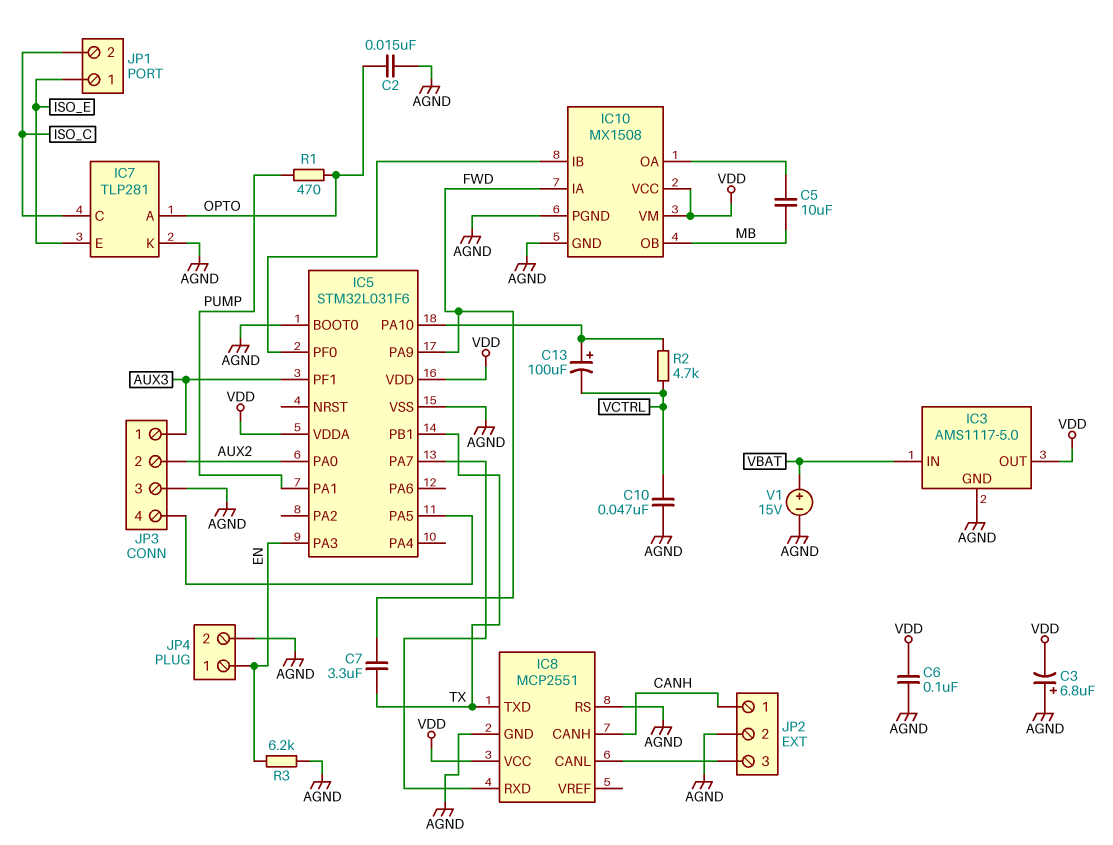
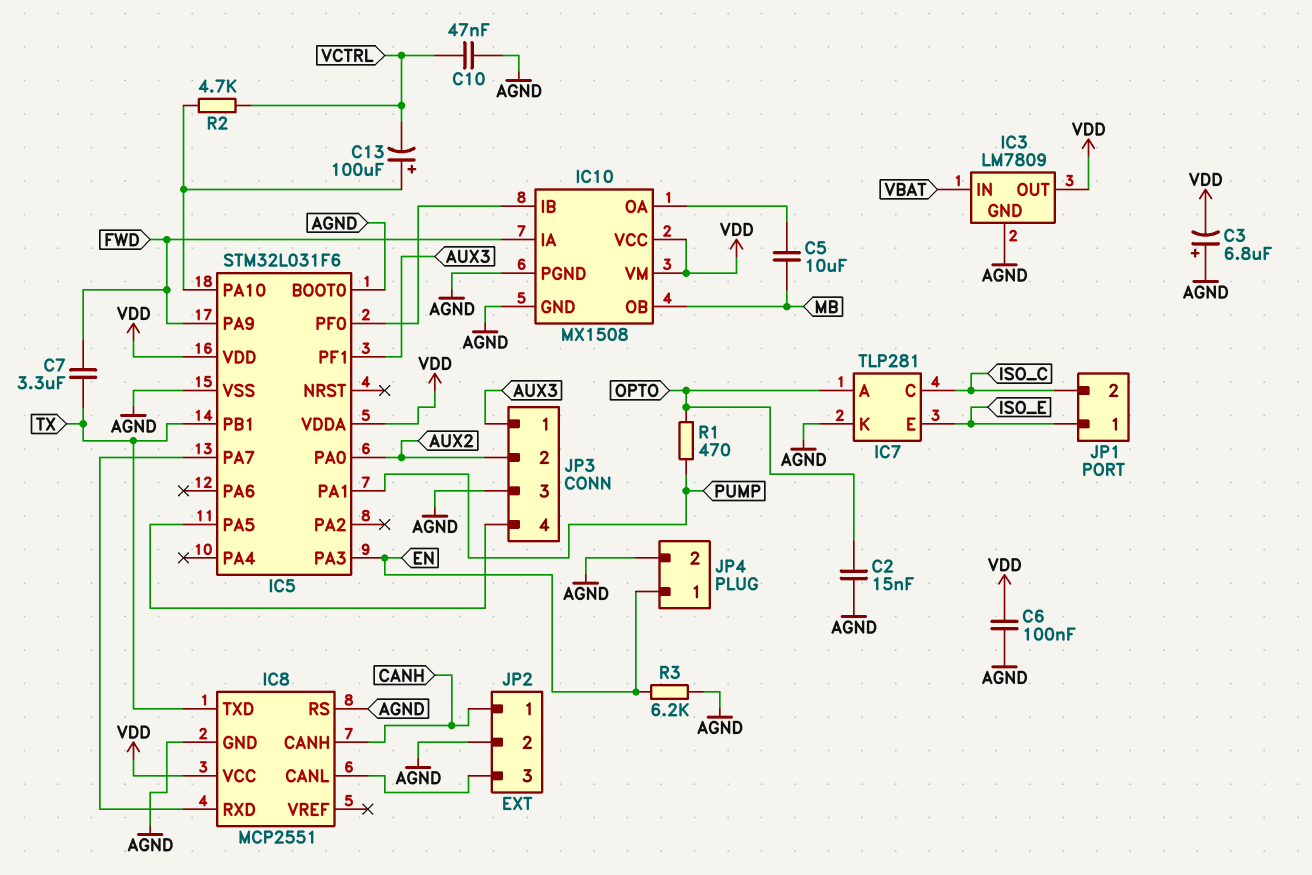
IC3: AMS1117-5.0 -> LM7809
V1: 15V (plus VBAT, minus AGND) -> none

